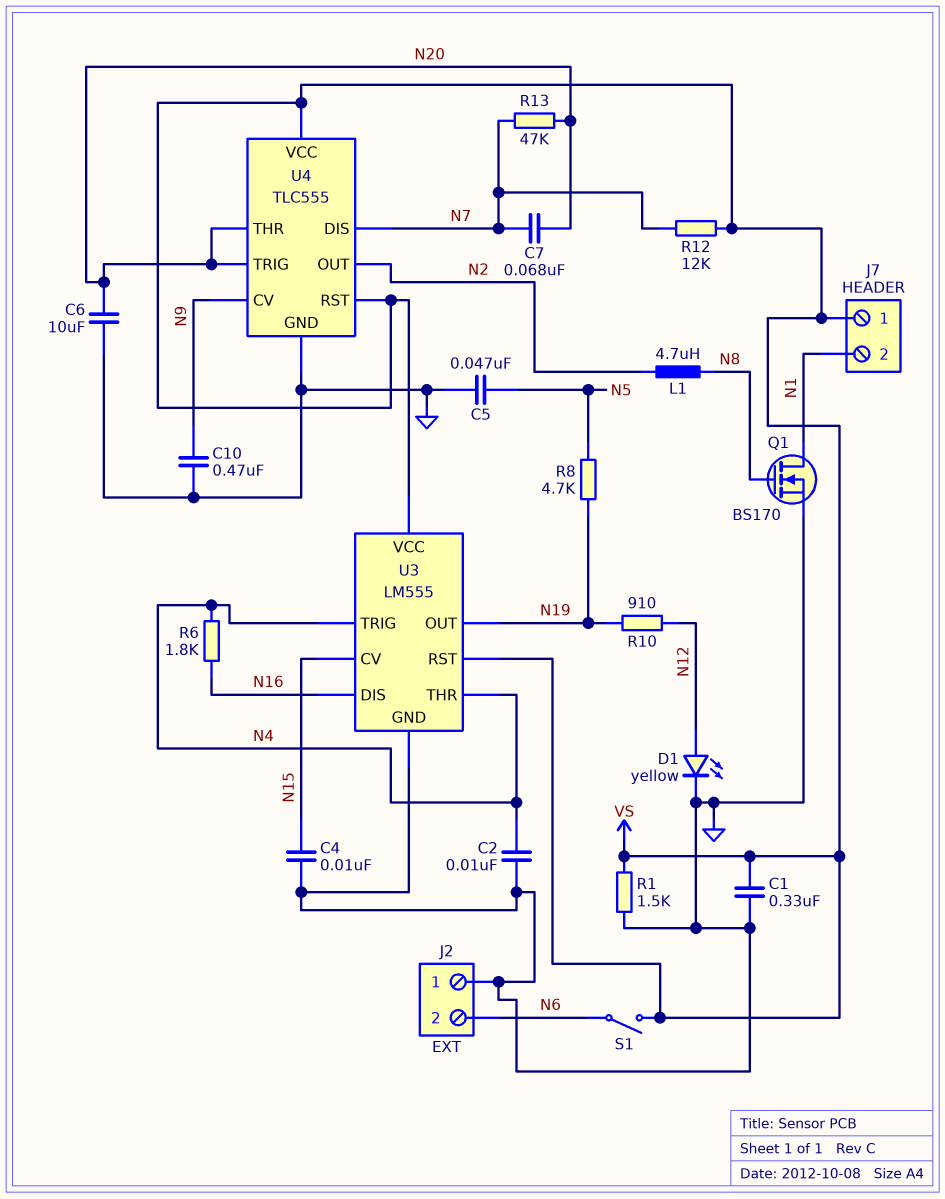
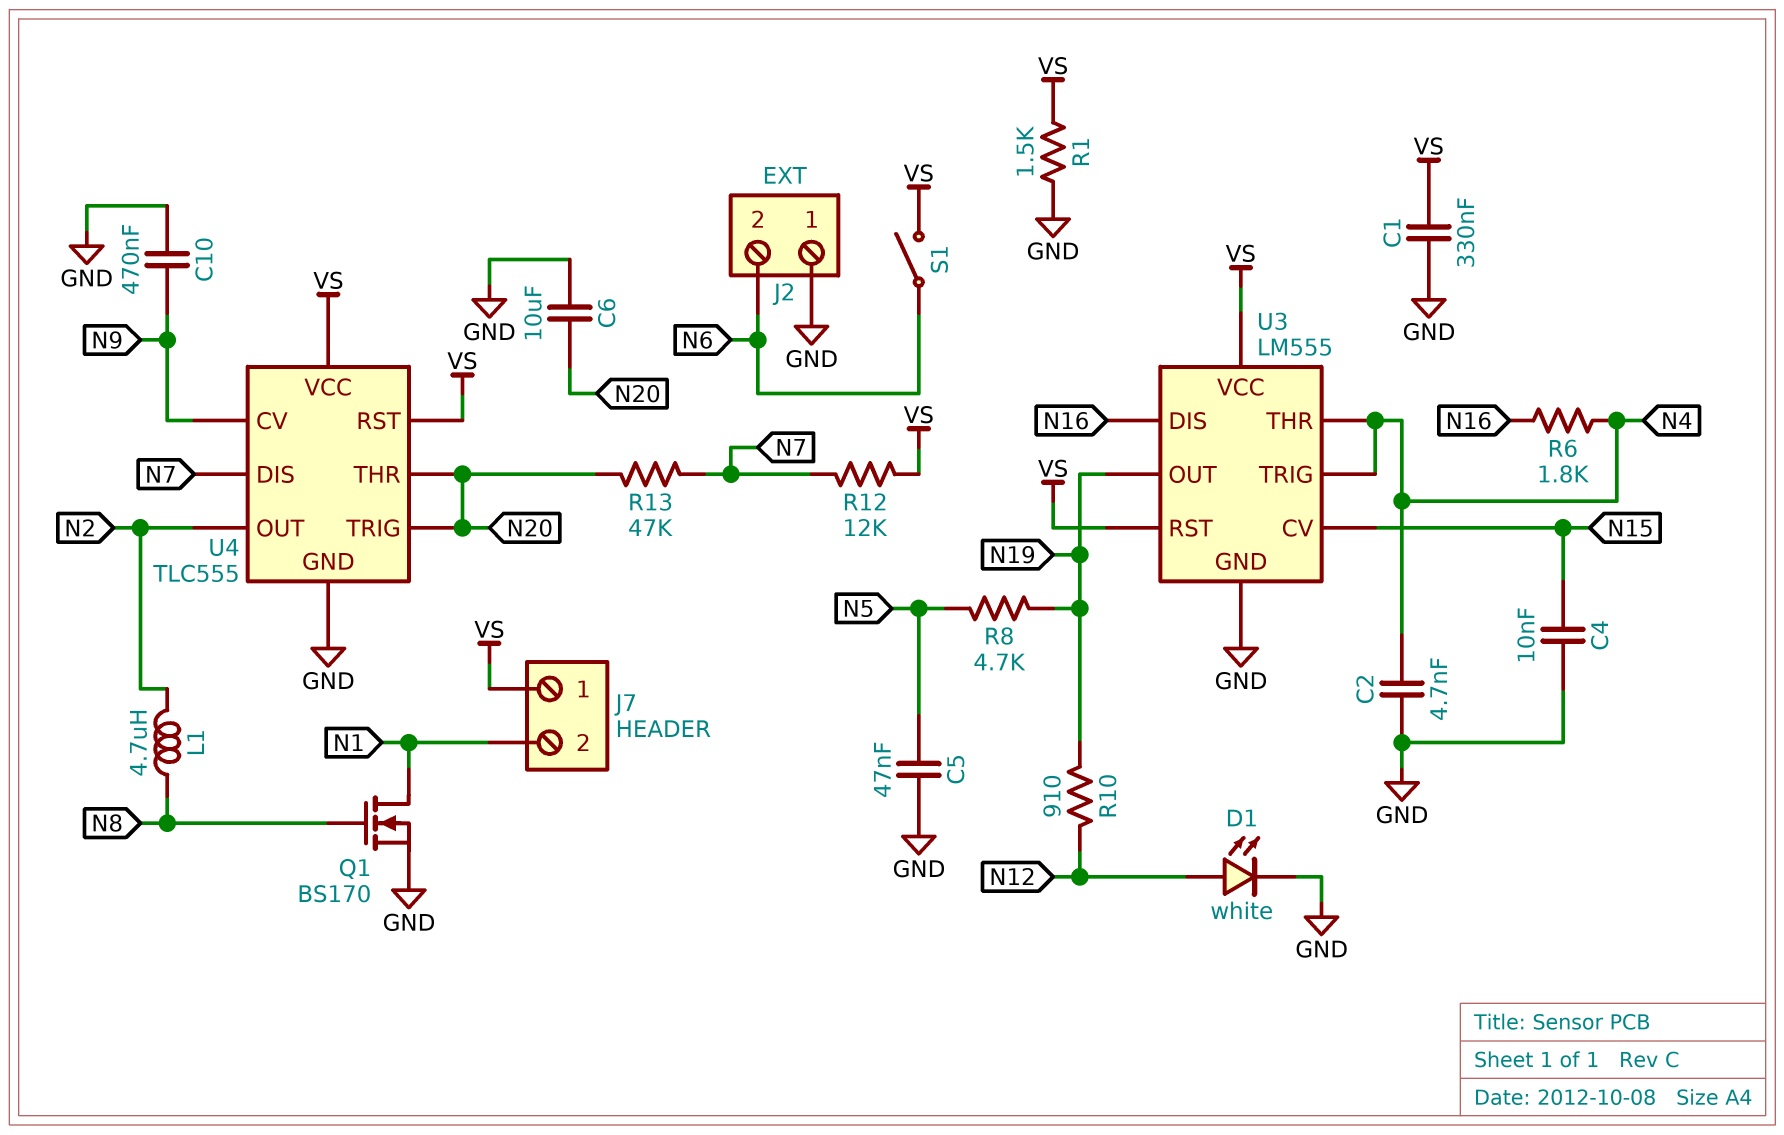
C2: 10nF (GND, N4) -> 4.7nF (GND, N4)
C7: 68nF (N7, N20) -> none
D1: LED yellow (A N12, K GND) -> LED white (A N12, K GND)

